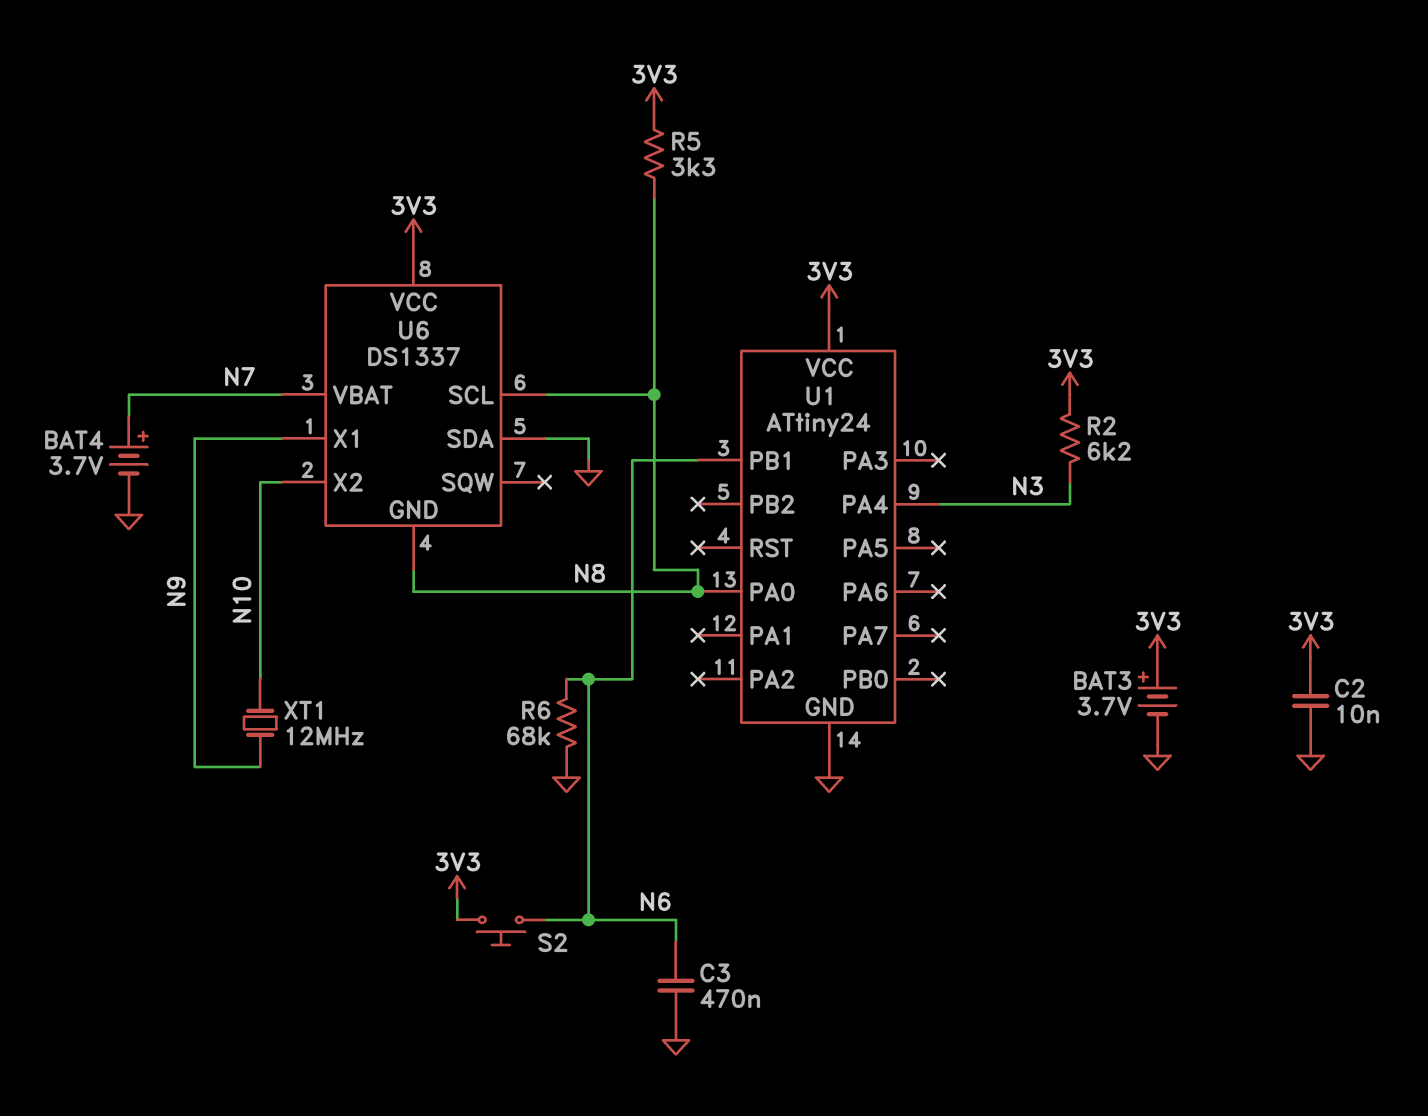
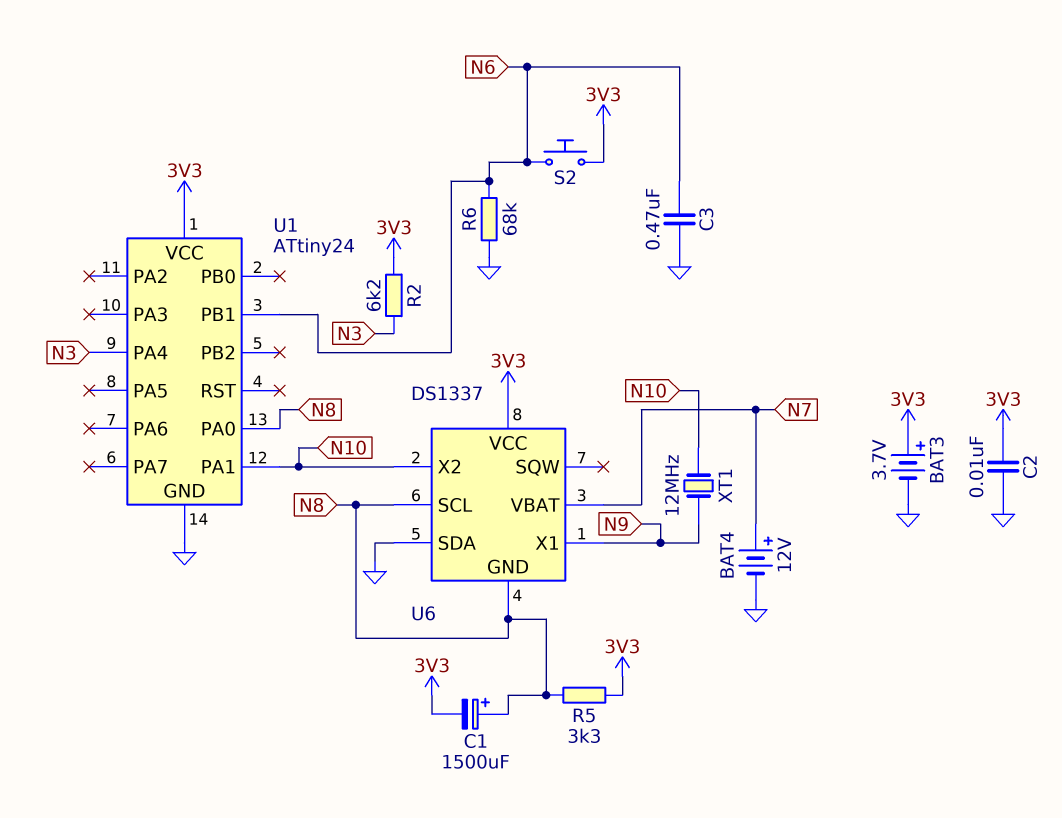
BAT4: 3.7V (plus N7, minus GND) -> 12V (plus N7, minus GND)
C1: none -> 1500uF (plus N8, minus 3V3)
U1 pin PA1: none -> N10

